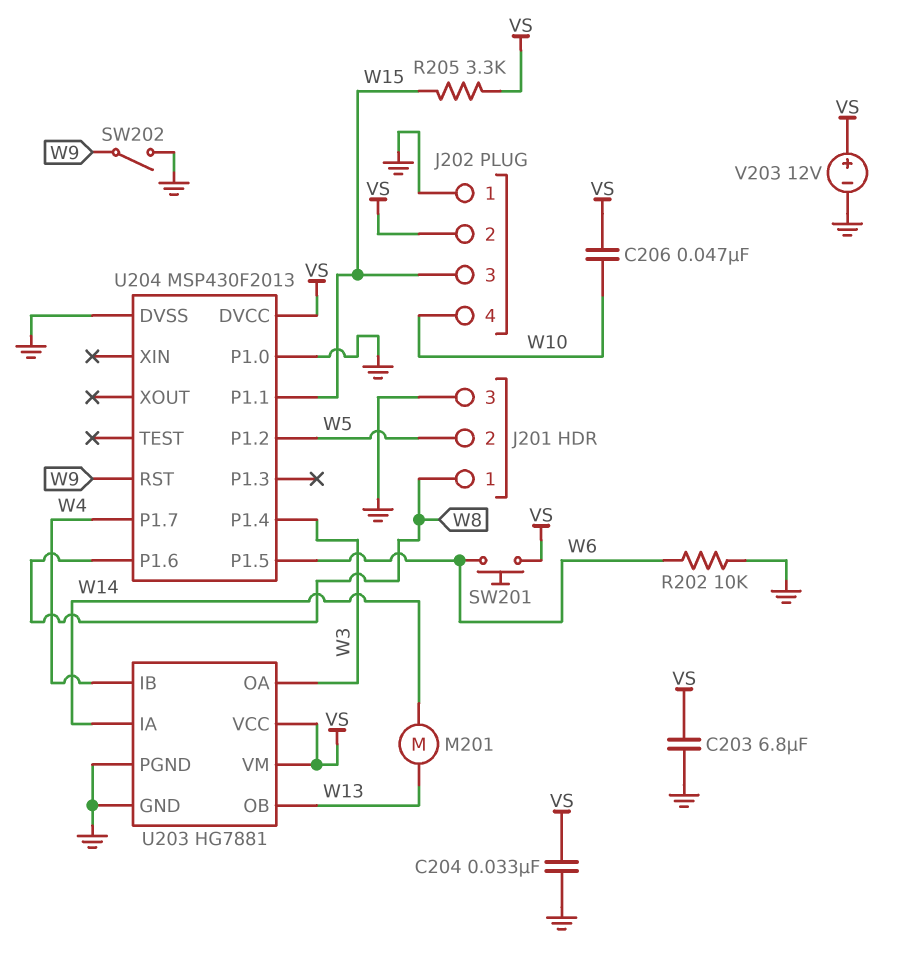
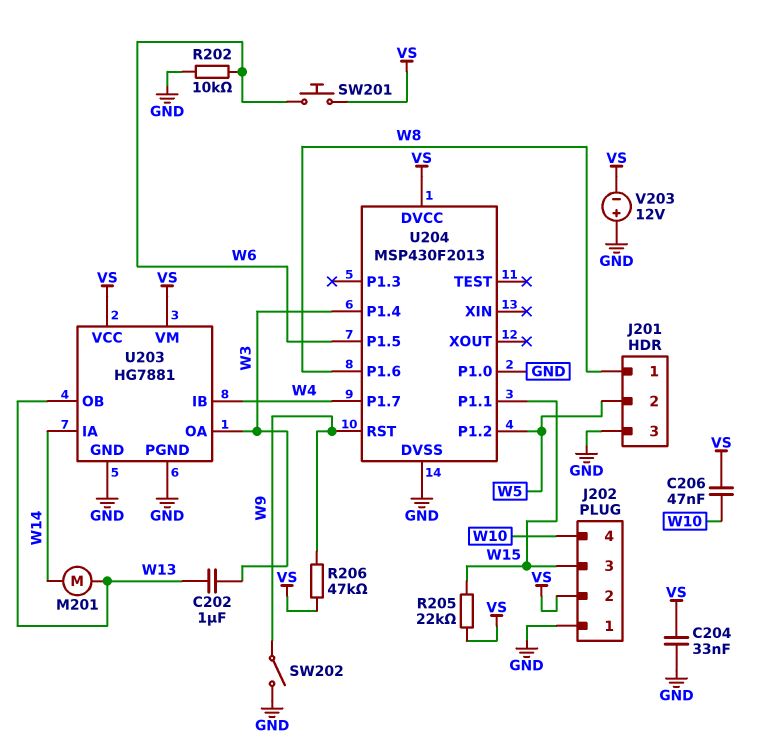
C202: none -> 1uF (W3, W13)
C203: 6.8uF (GND, VS) -> none
R205: 3.3k (VS, W15) -> 22k (VS, W15)
R206: none -> 47k (VS, W9)
V203: 12V (plus VS, minus GND) -> 12V (plus GND, minus VS)

